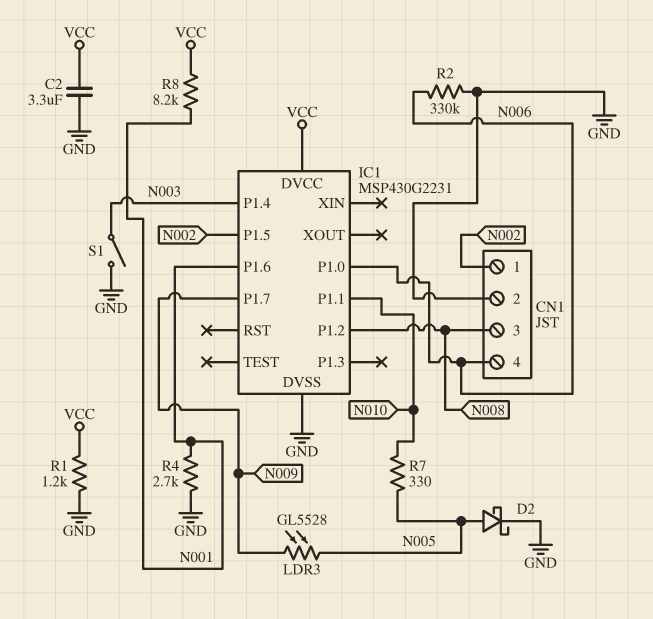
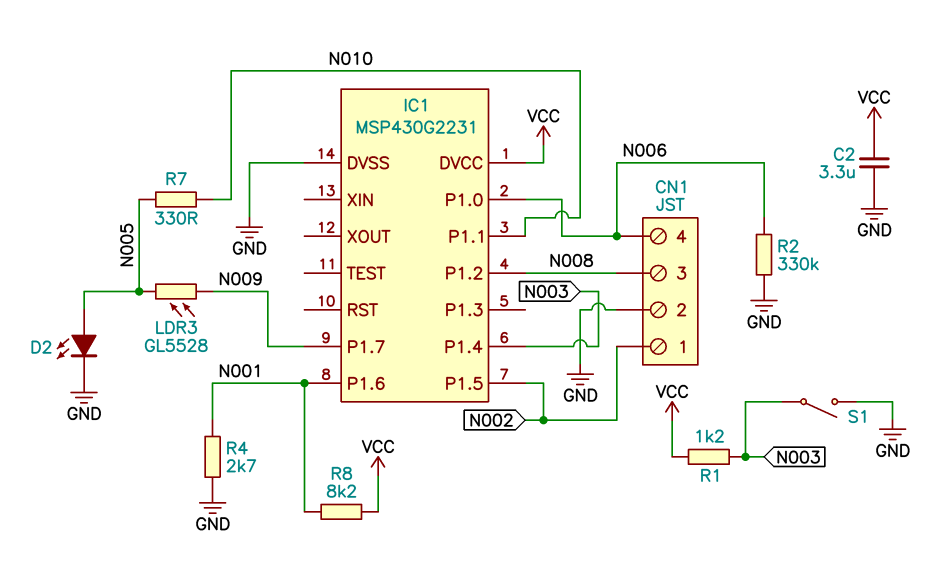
D2: schottky (A N005, K GND) -> LED (A N005, K GND)
R1: 1.2k (GND, VCC) -> 1.2k (N003, VCC)

